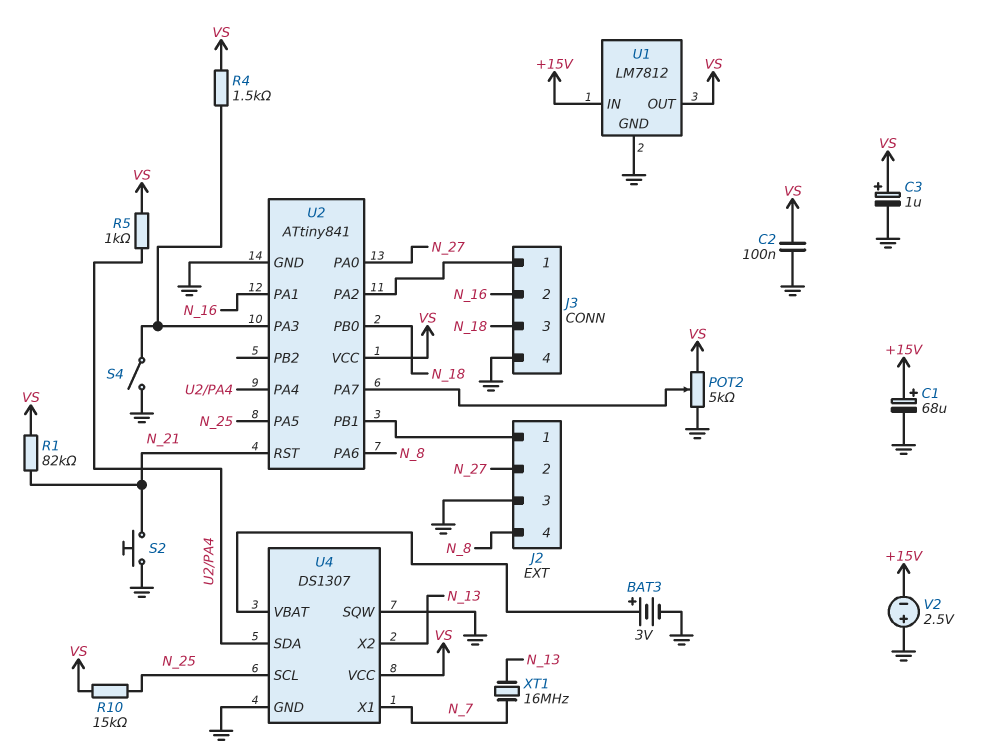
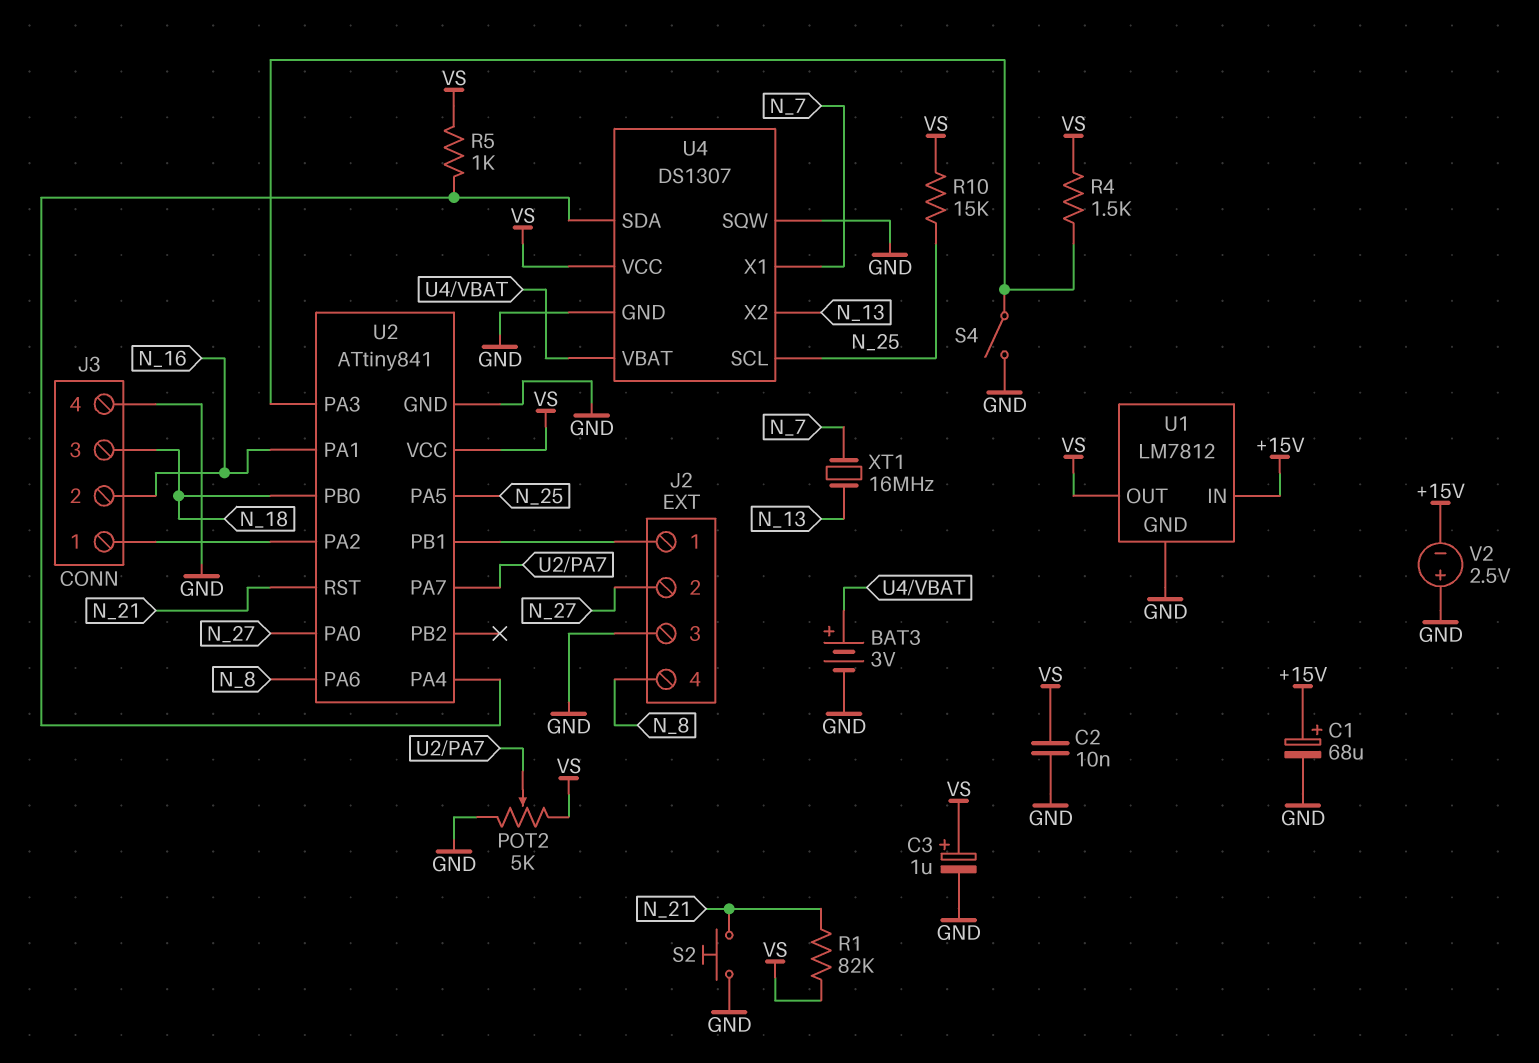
C2: 100nF (GND, VS) -> 10nF (GND, VS)

